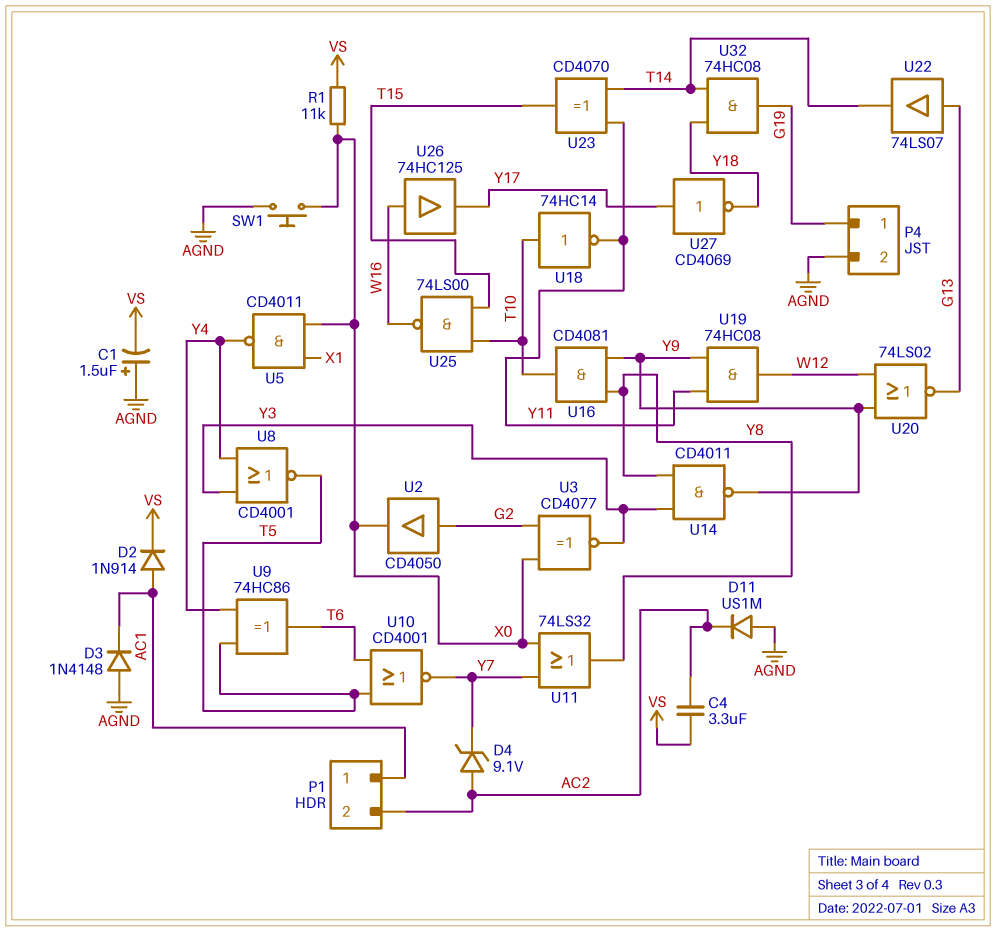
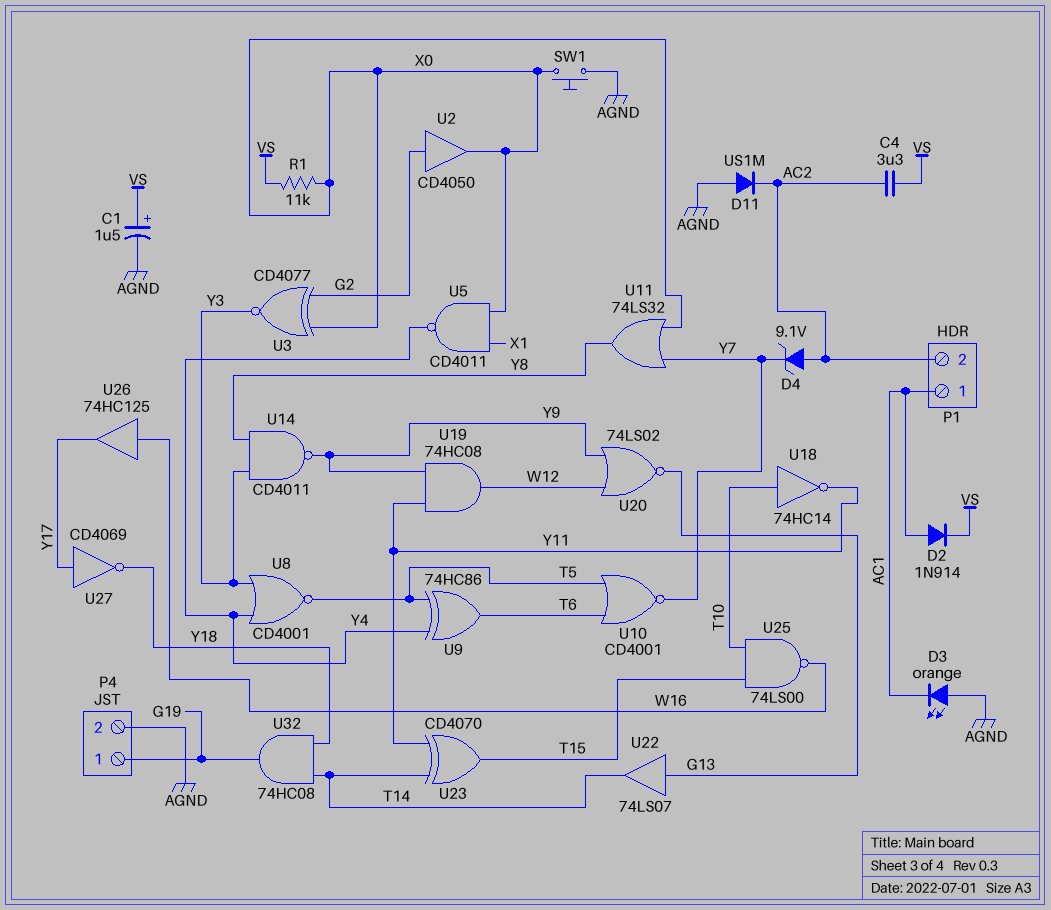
C1: 1.5uF (plus AGND, minus VS) -> 1.5uF (plus VS, minus AGND)
D3: diode 1N4148 (A AGND, K AC1) -> LED orange (A AGND, K AC1)
U16: AND CD4081 (in Y8, in Y9, out T10) -> none

